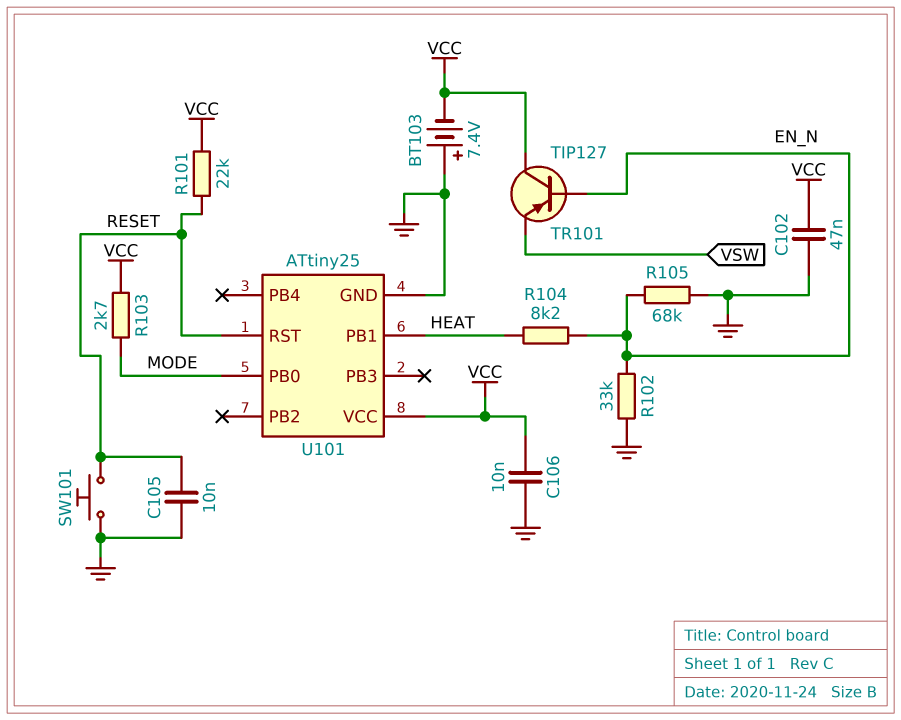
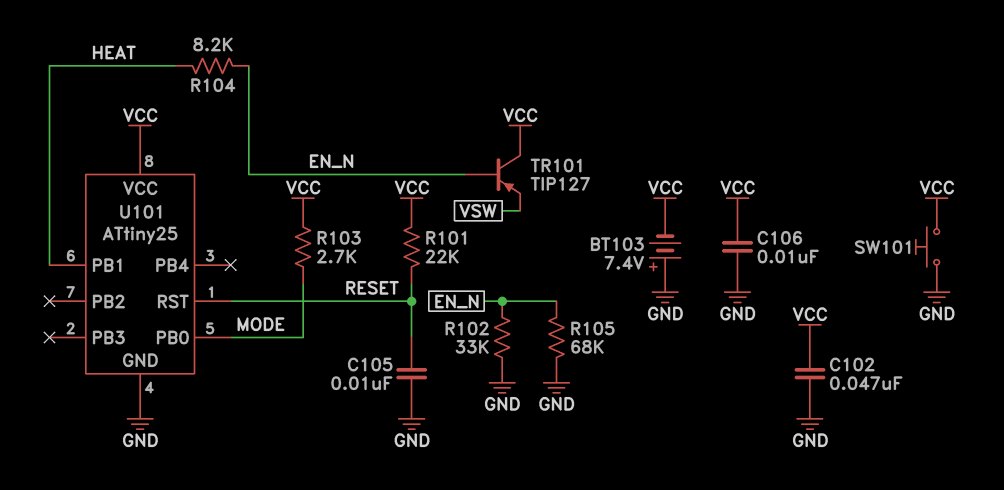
SW101: button (GND, RESET) -> button (GND, VCC)

